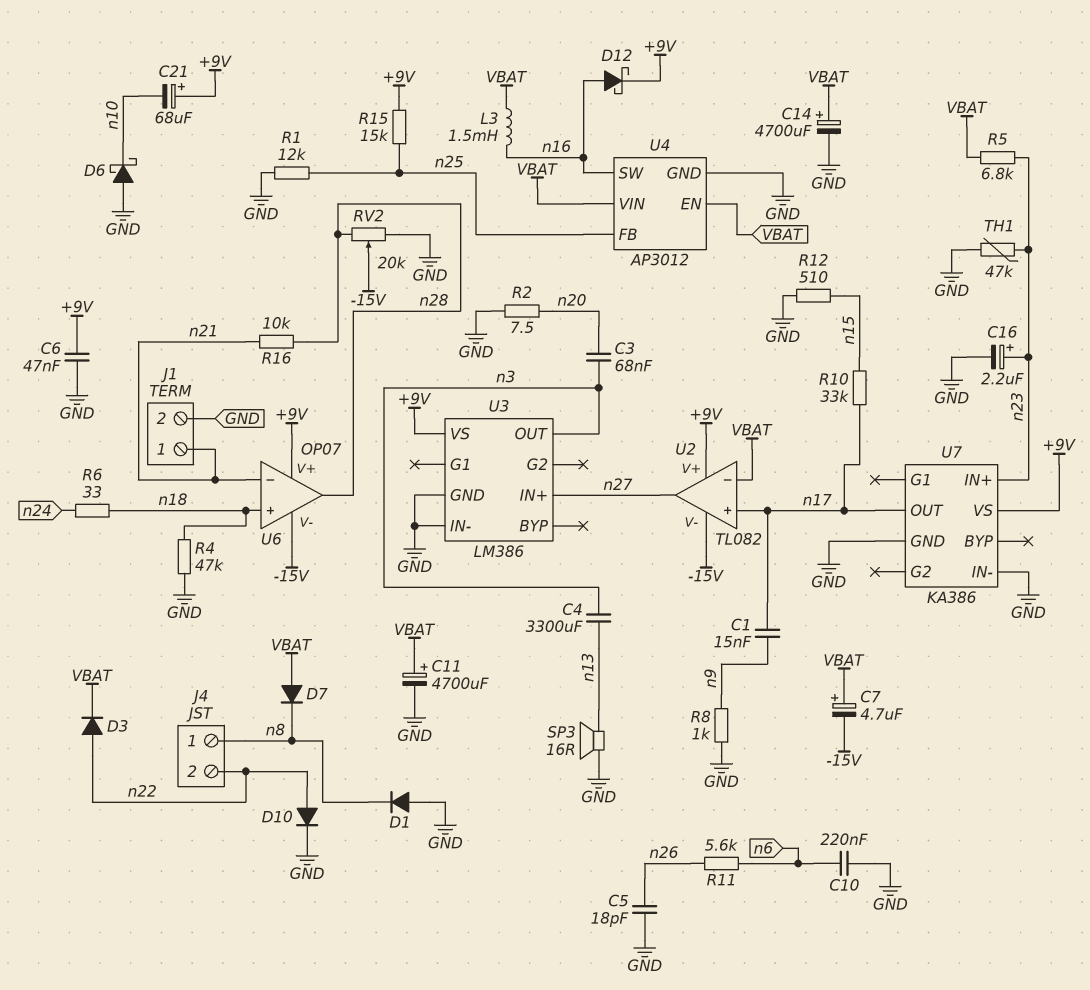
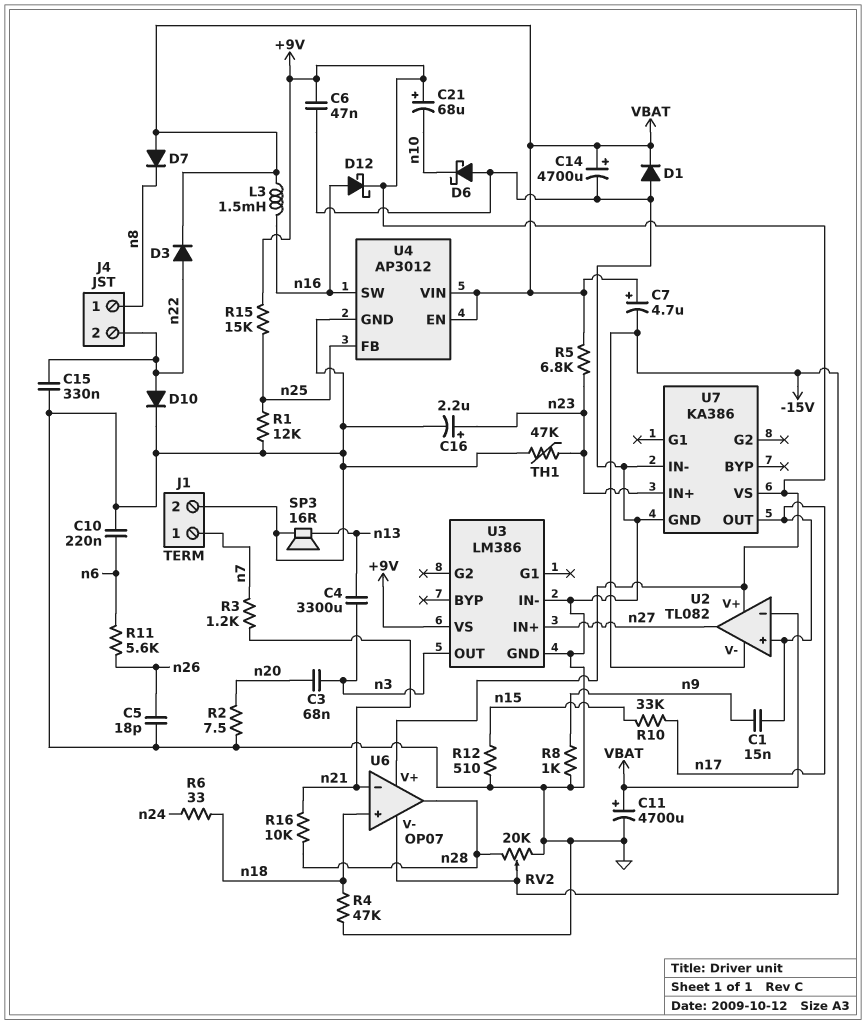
C15: none -> 330nF (GND, n22)
D1: diode (A GND, K n8) -> diode (A GND, K VBAT)
J1 pin 1: n21 -> n7
R3: none -> 1.2k (n7, n21)

